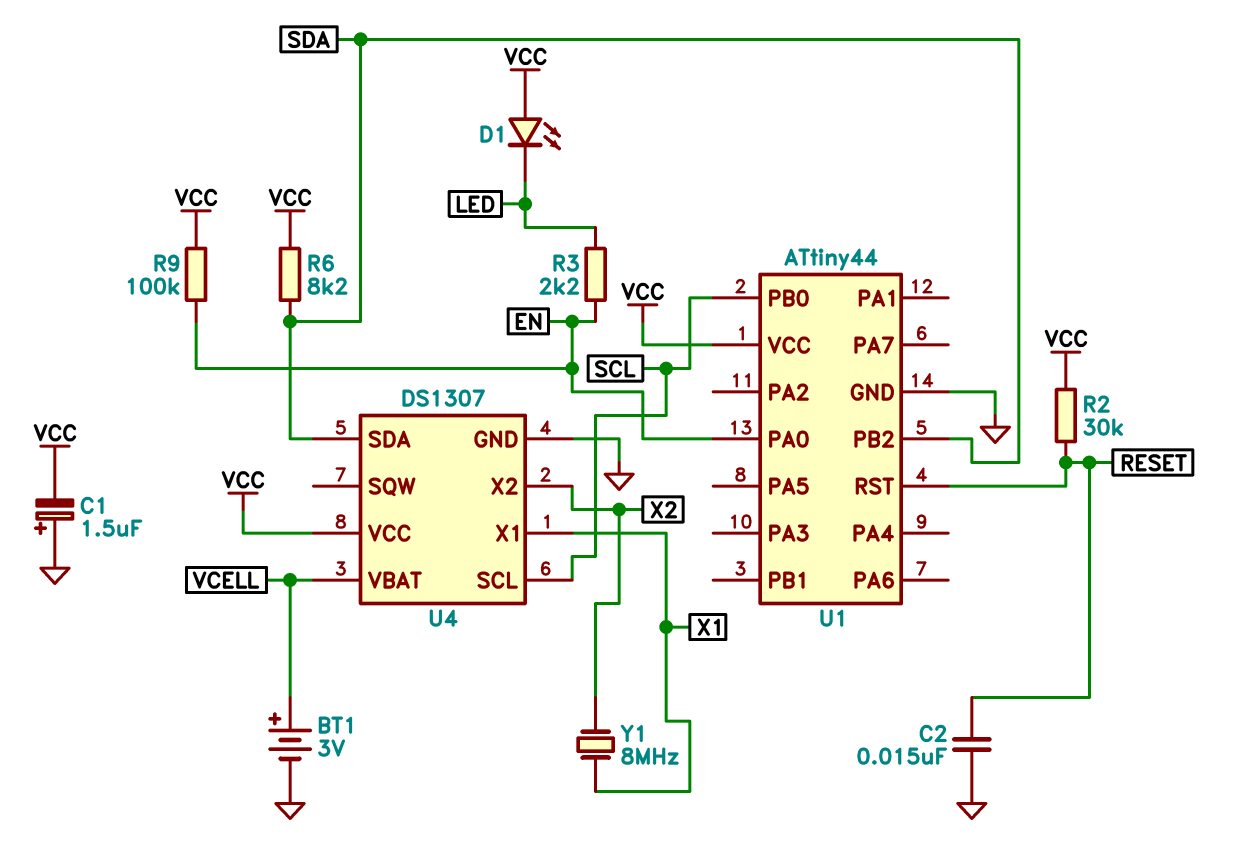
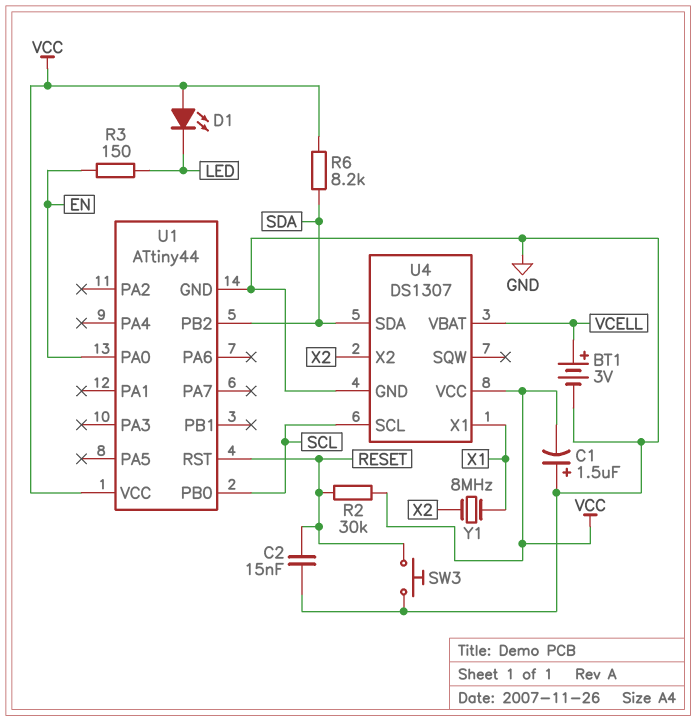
R3: 2.2k (EN, LED) -> 150 (EN, LED)
R9: 100k (EN, VCC) -> none
SW3: none -> button (GND, RESET)

